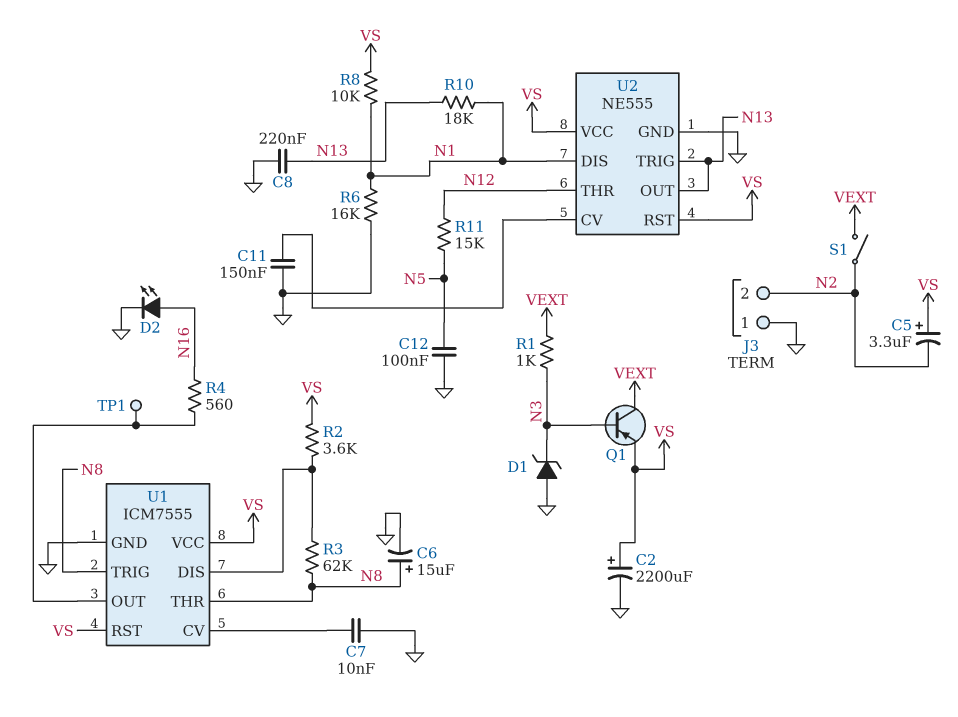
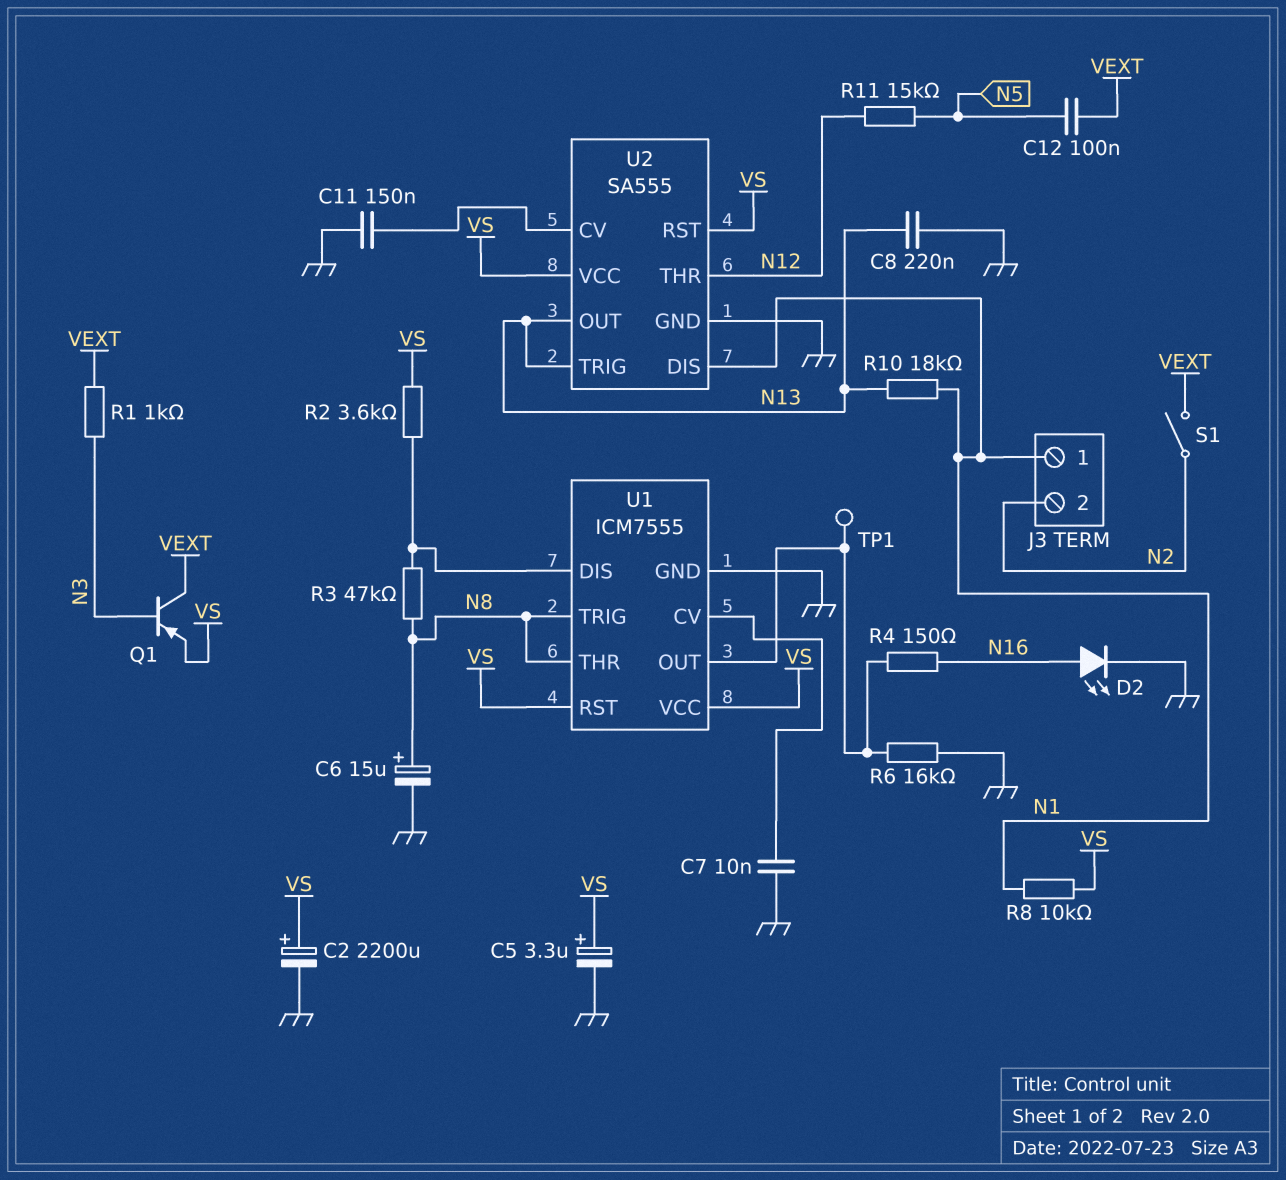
C5: 3.3uF (plus VS, minus N2) -> 3.3uF (plus VS, minus GND)
C12: 100nF (GND, N5) -> 100nF (N5, VEXT)
D1: zener (A GND, K N3) -> none
J3 pin 1: GND -> N1
R3: 62k (N8, U1/DIS) -> 47k (N8, U1/DIS)
R4: 560 (N16, U1/OUT) -> 150 (N16, U1/OUT)
R6: 16k (GND, N1) -> 16k (GND, U1/OUT)
U2: NE555 -> SA555

